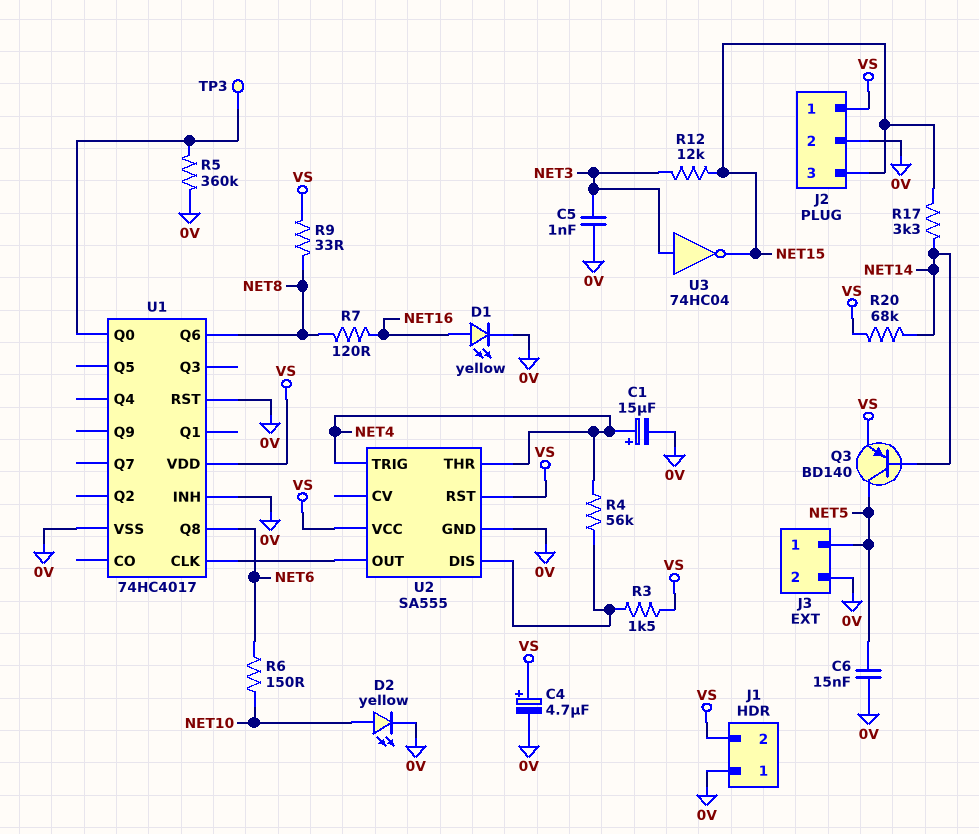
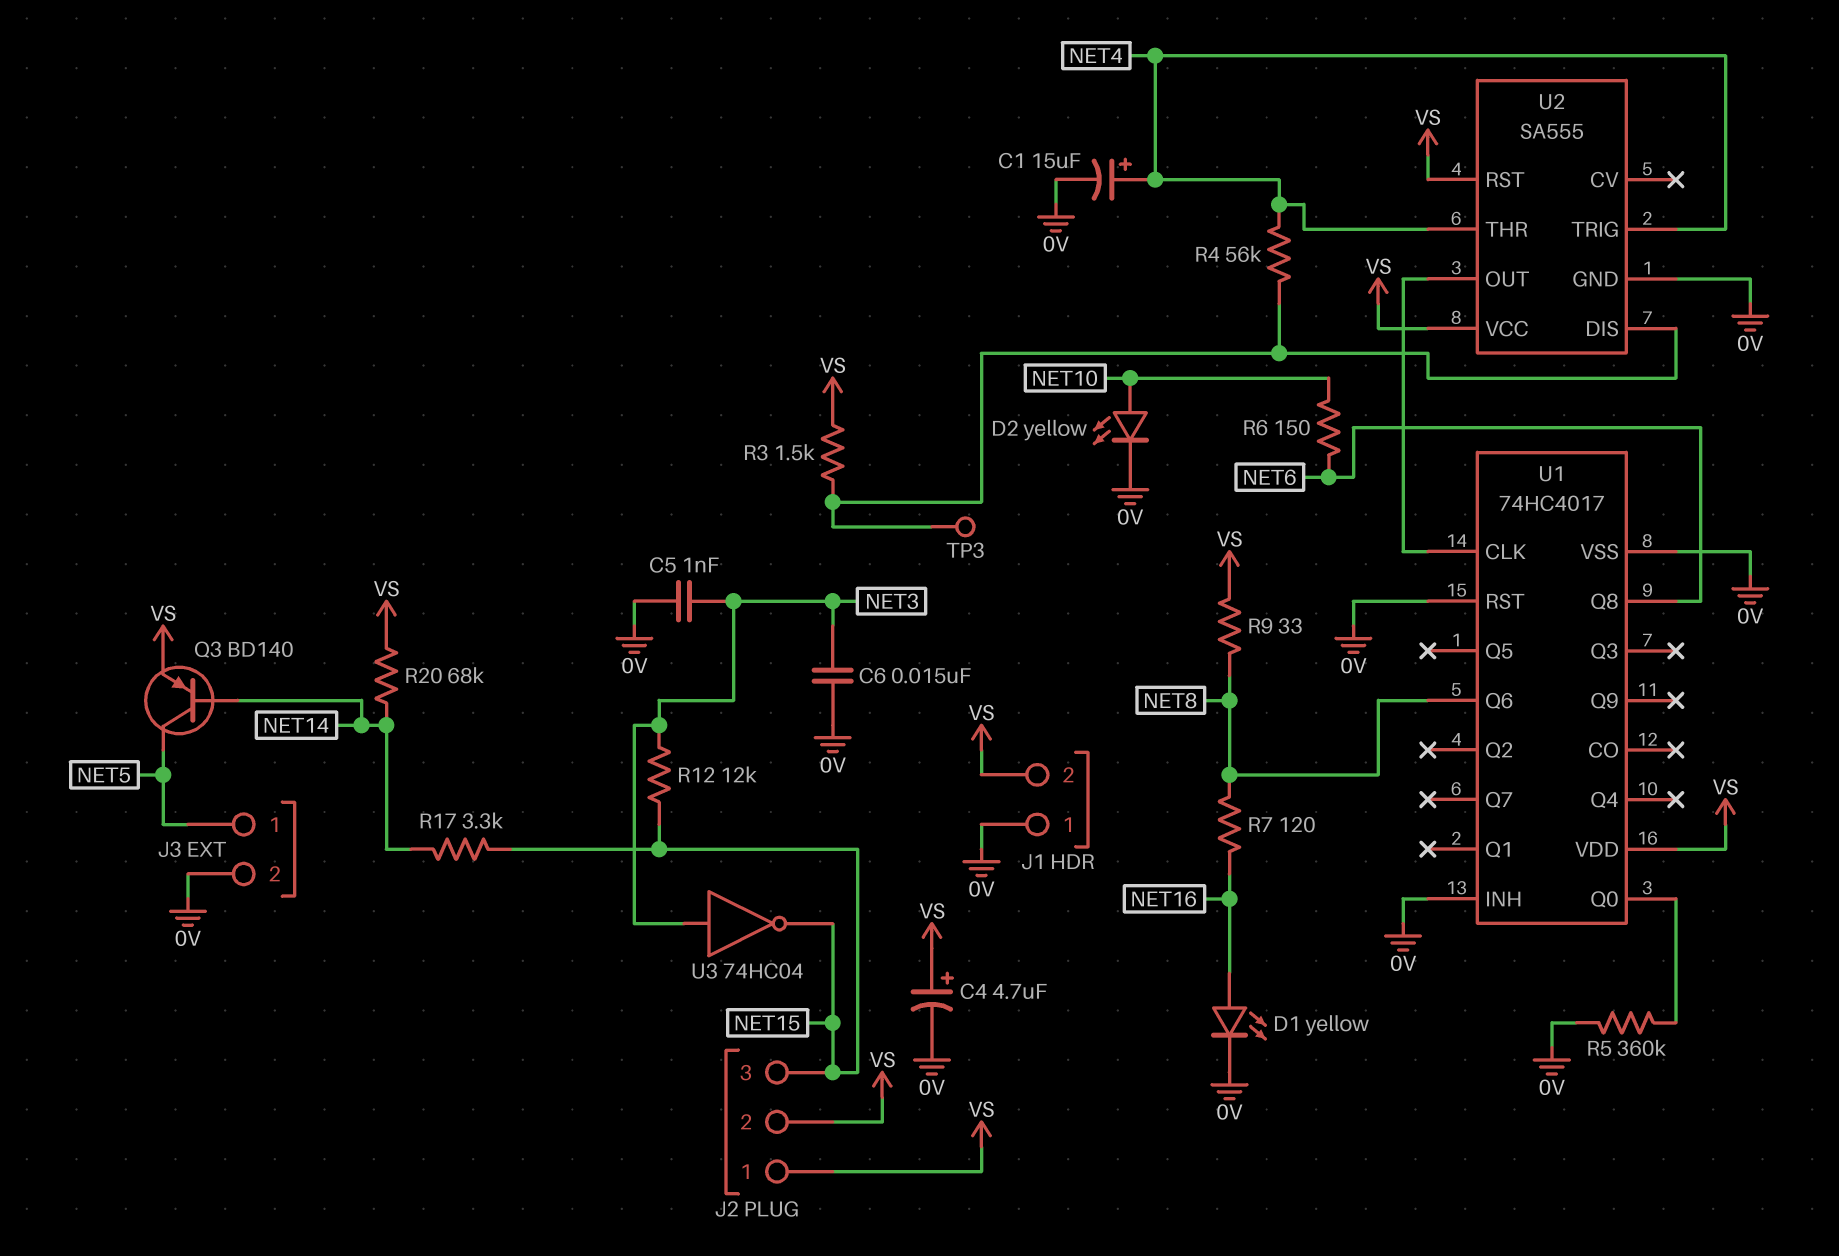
C6: 15nF (0V, NET5) -> 15nF (0V, NET3)
J2 pin 2: 0V -> VS
TP3: test point (U1/Q0) -> test point (U2/DIS)

